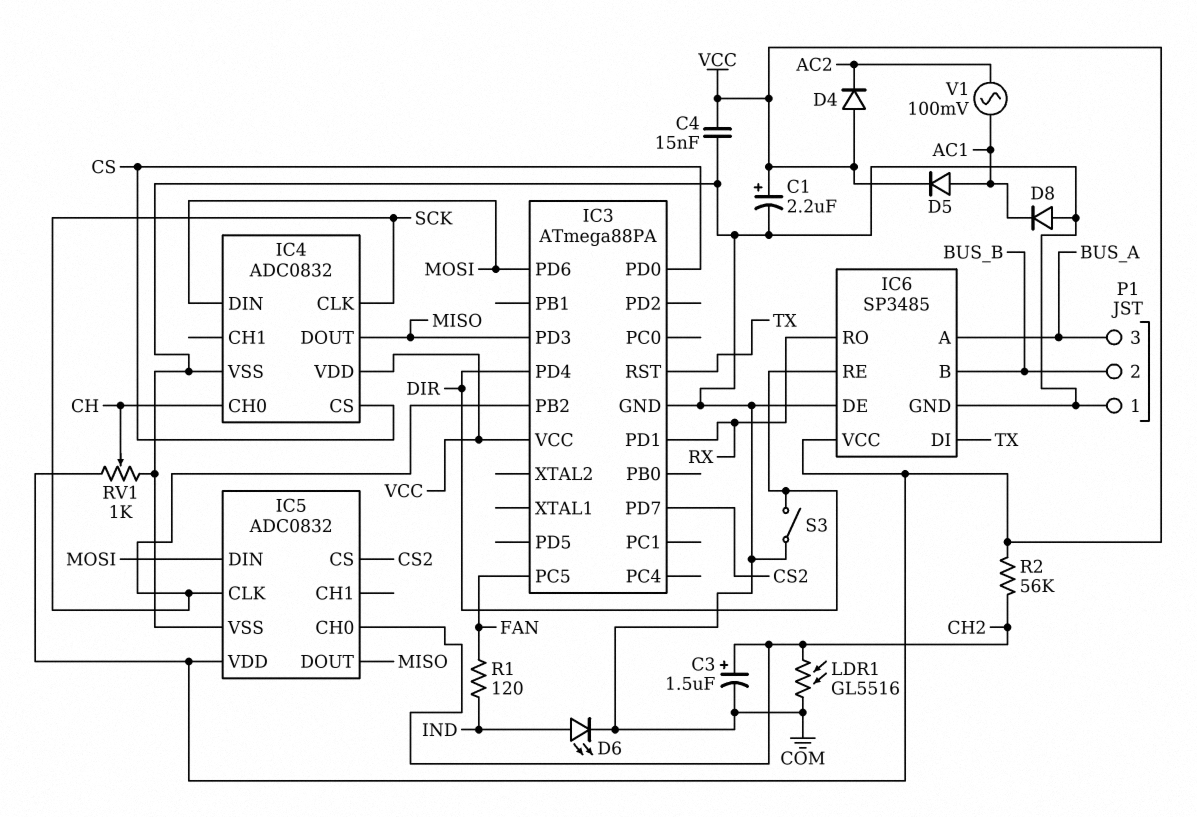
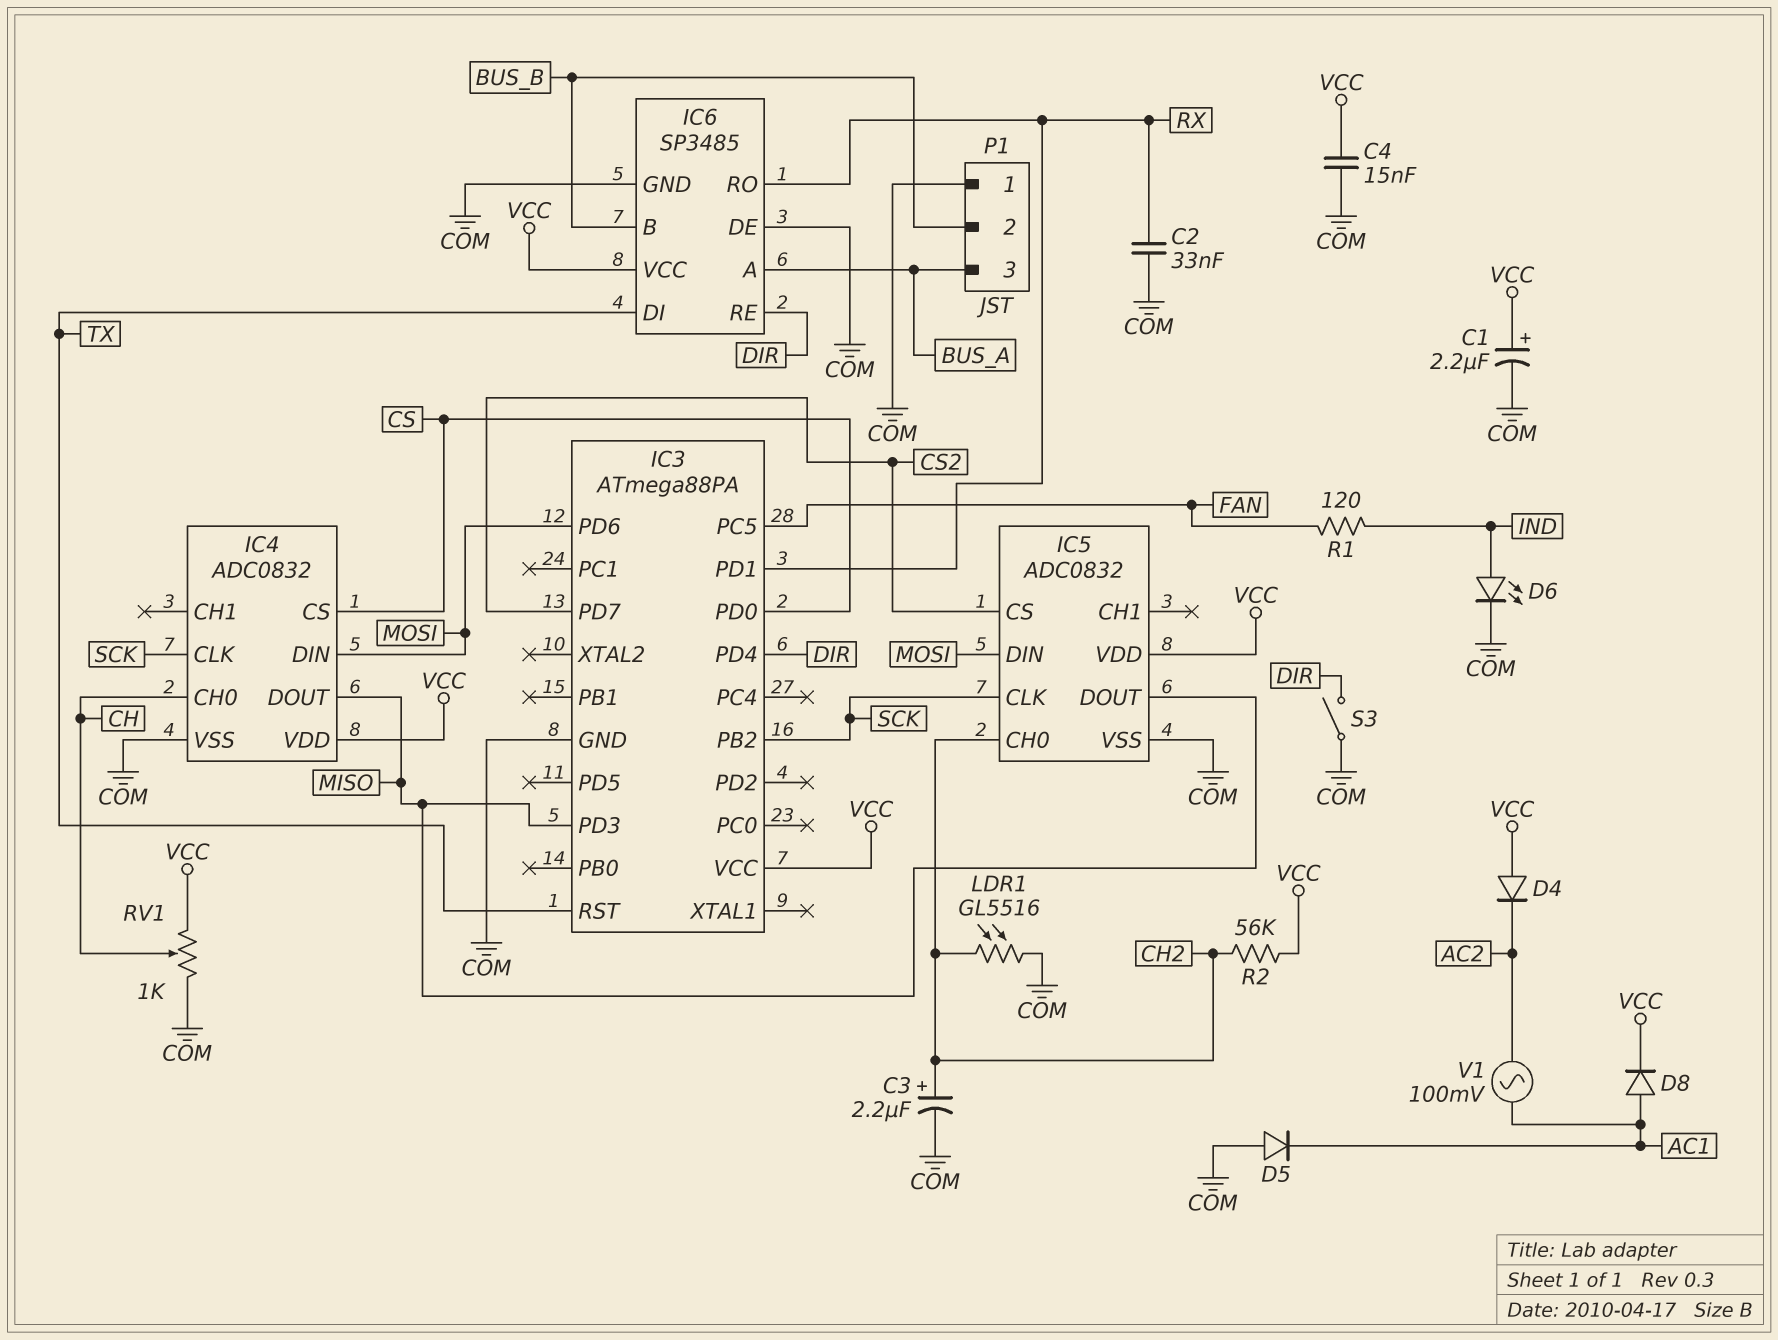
C2: none -> 33nF (COM, RX)
C3: 1.5uF (plus CH2, minus COM) -> 2.2uF (plus CH2, minus COM)
D5: diode (A AC1, K VCC) -> diode (A COM, K AC1)
D8: diode (A COM, K AC1) -> diode (A AC1, K VCC)

